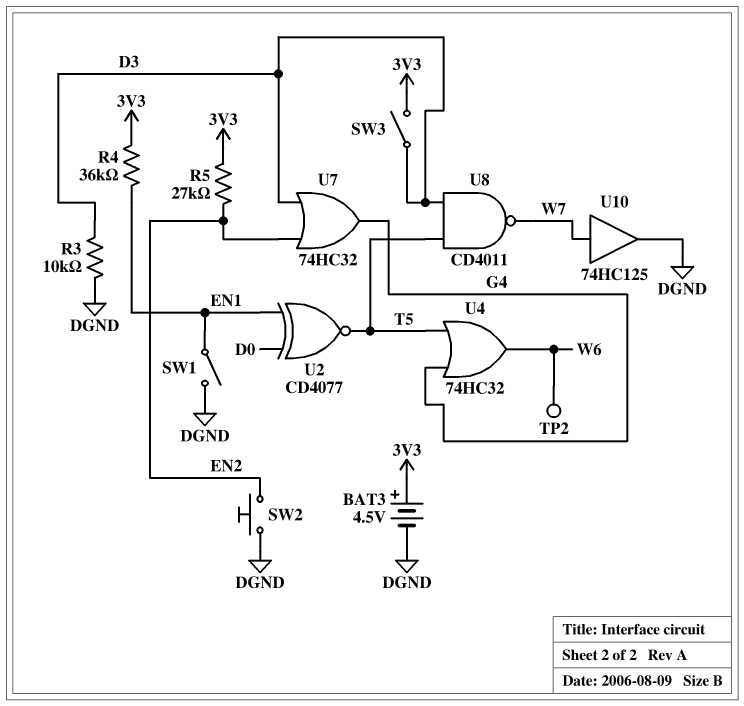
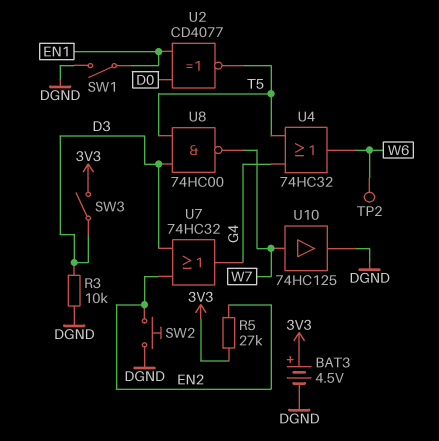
R4: 36k (3V3, EN1) -> none
U8: NAND CD4011 (in D3, in T5, out W7) -> NAND 74HC00 (in D3, in T5, out W7)

